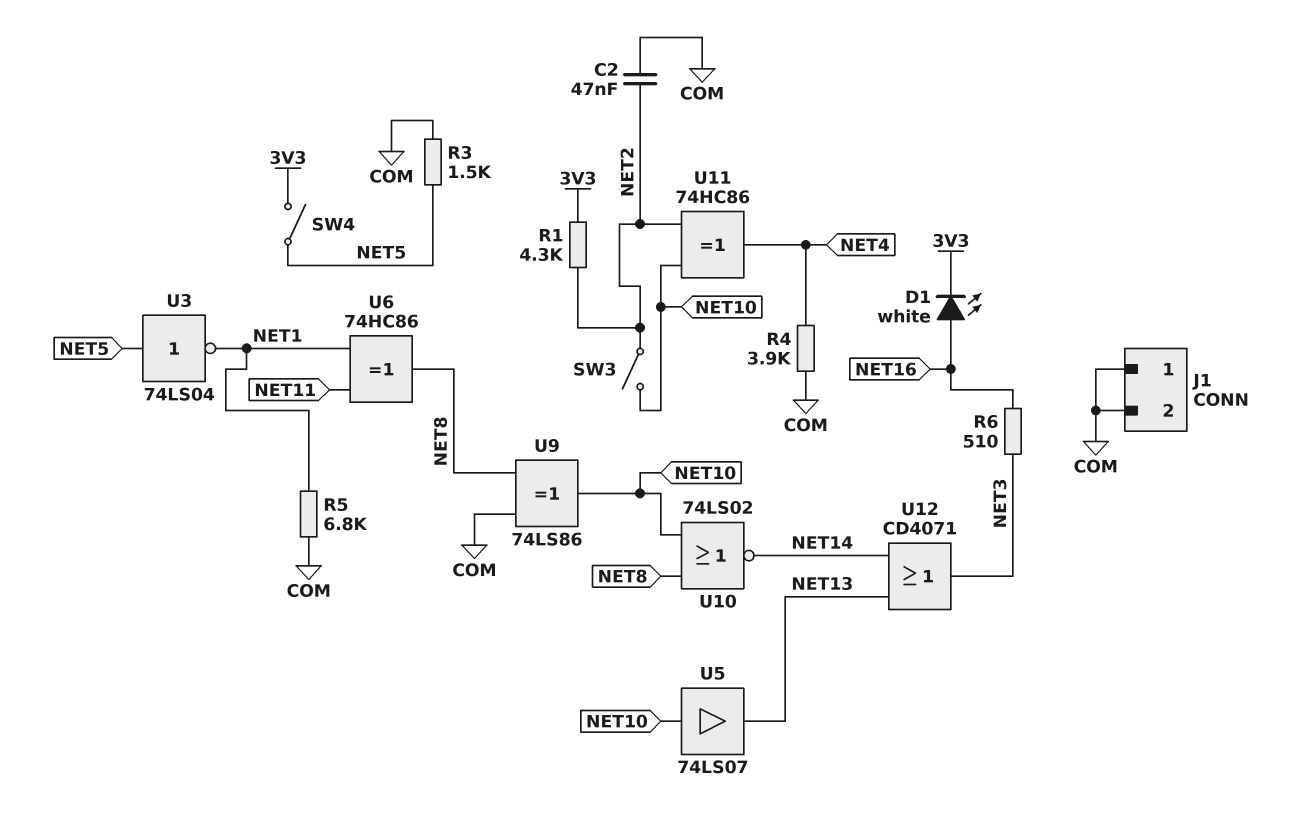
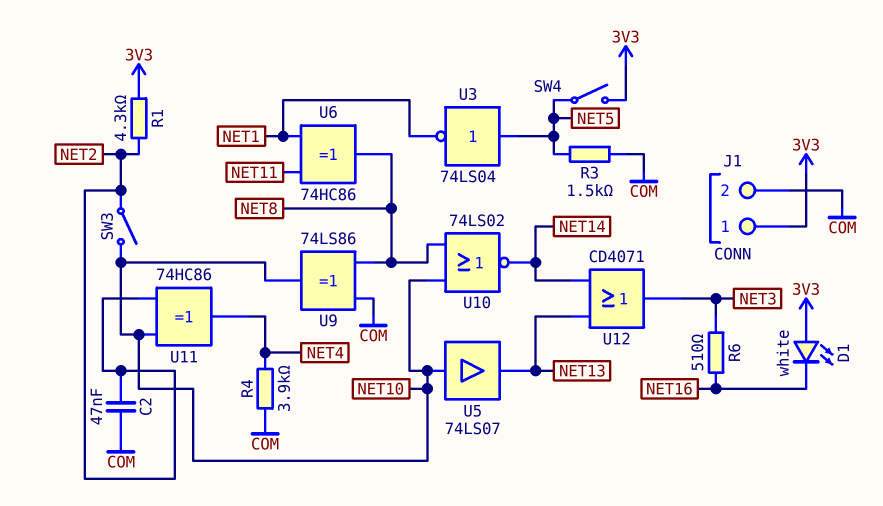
D1: LED white (A NET16, K 3V3) -> LED white (A 3V3, K NET16)
J1 pin 1: COM -> 3V3
R5: 6.8k (COM, NET1) -> none

